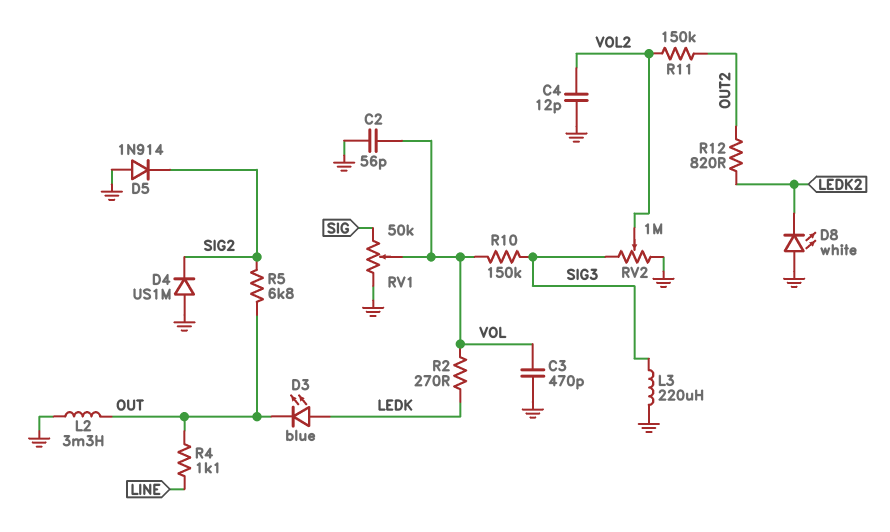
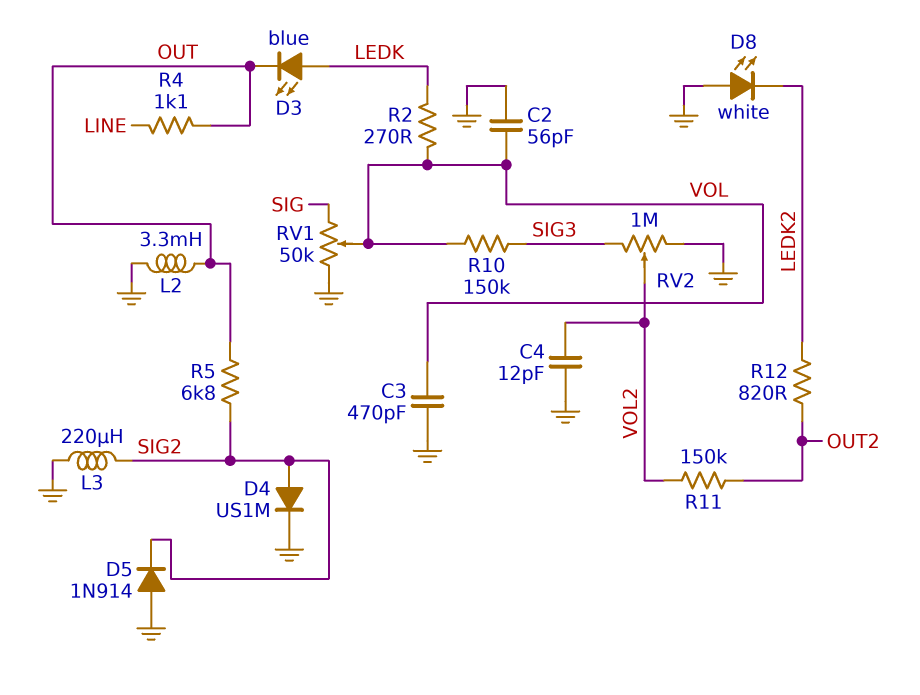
D4: diode US1M (A GND, K SIG2) -> diode US1M (A SIG2, K GND)
L3: 220uH (GND, SIG3) -> 220uH (GND, SIG2)

